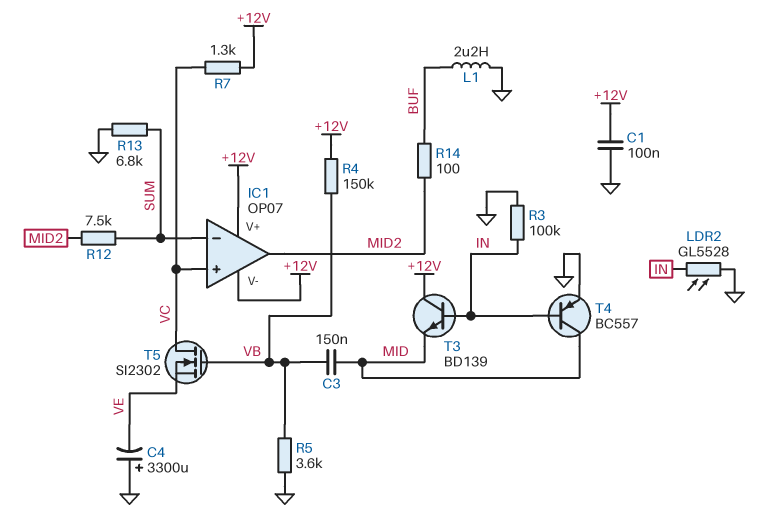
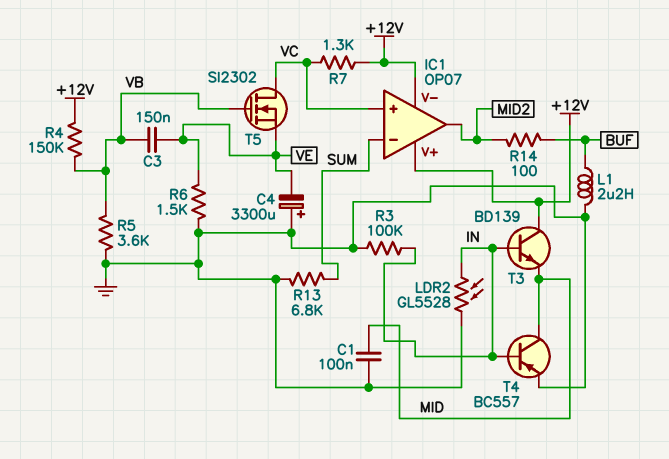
C1: 100nF (+12V, GND) -> 100nF (GND, MID)
C3: 150nF (MID, VB) -> 150nF (VB, VE)
R6: none -> 1.5k (GND, VE)
R12: 7.5k (MID2, SUM) -> none

